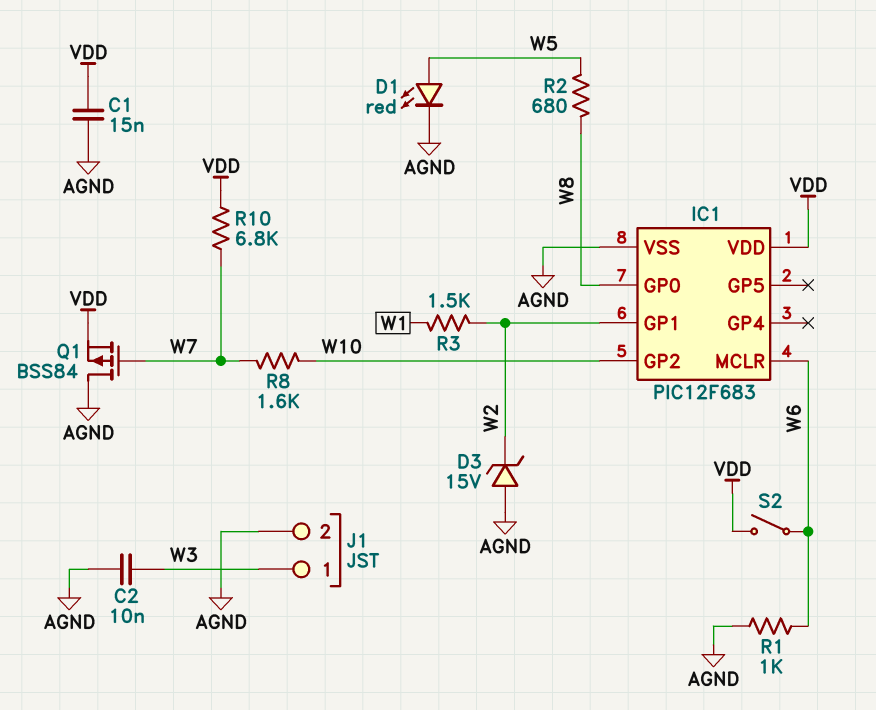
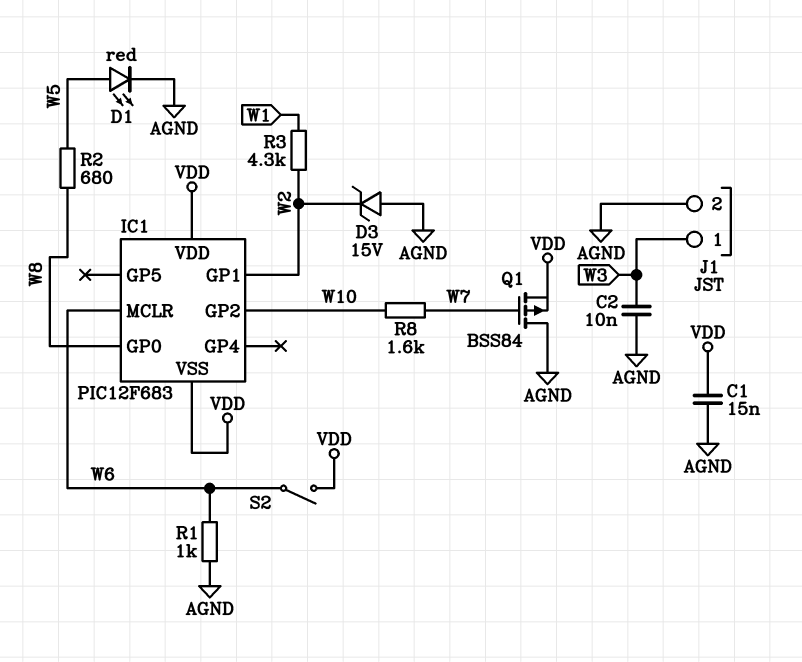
IC1 pin VSS: AGND -> VDD
R3: 1.5k (W1, W2) -> 4.3k (W1, W2)
R10: 6.8k (VDD, W7) -> none

